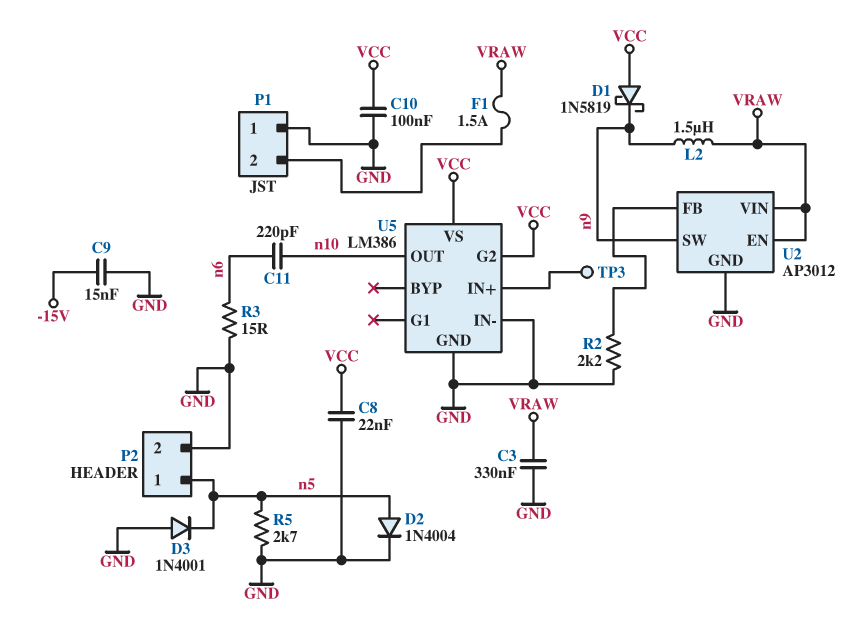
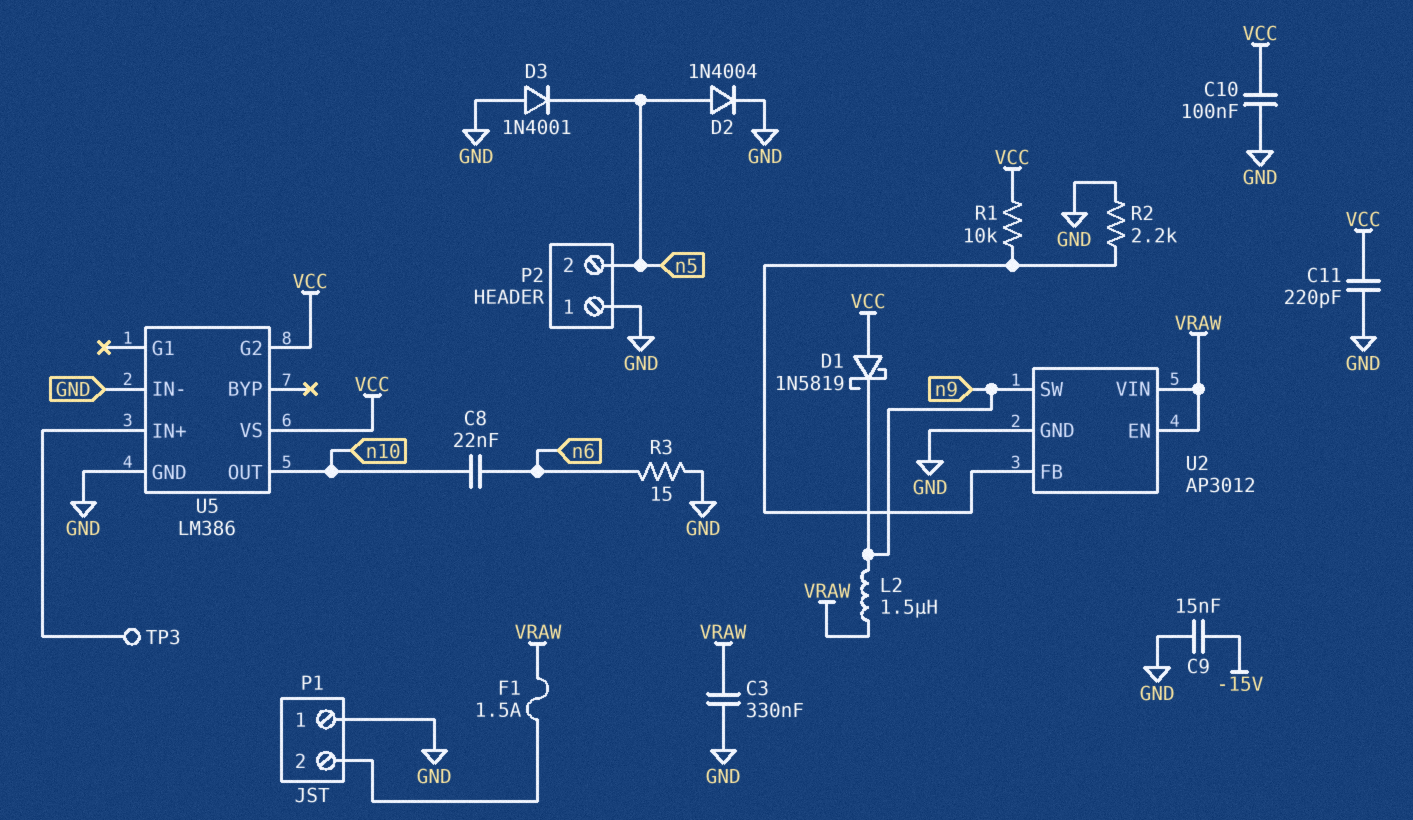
C8: 22nF (GND, VCC) -> 22nF (n6, n10)
C11: 220pF (n6, n10) -> 220pF (GND, VCC)
P2 pin 1: n5 -> GND
P2 pin 2: GND -> n5
R1: none -> 10k (U2/FB, VCC)
R5: 2.7k (GND, n5) -> none

